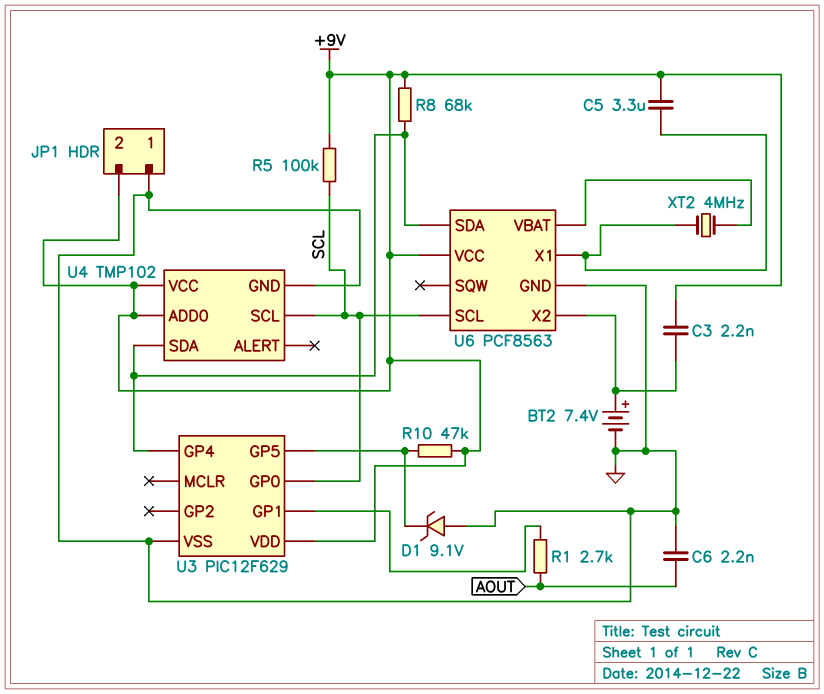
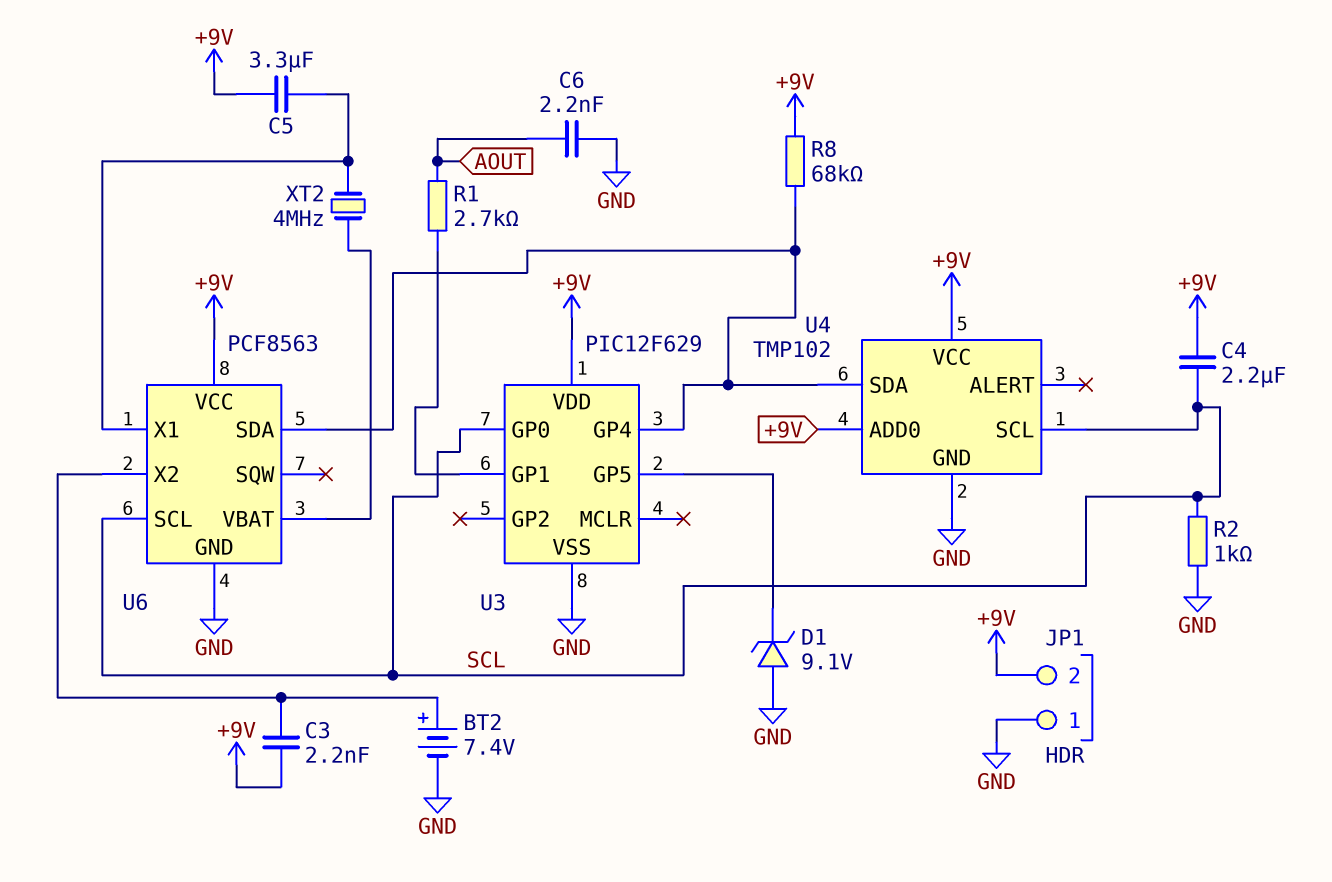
C4: none -> 2.2uF (+9V, SCL)
R2: none -> 1k (GND, SCL)
R5: 100k (+9V, SCL) -> none
R10: 47k (+9V, U3/GP5) -> none

